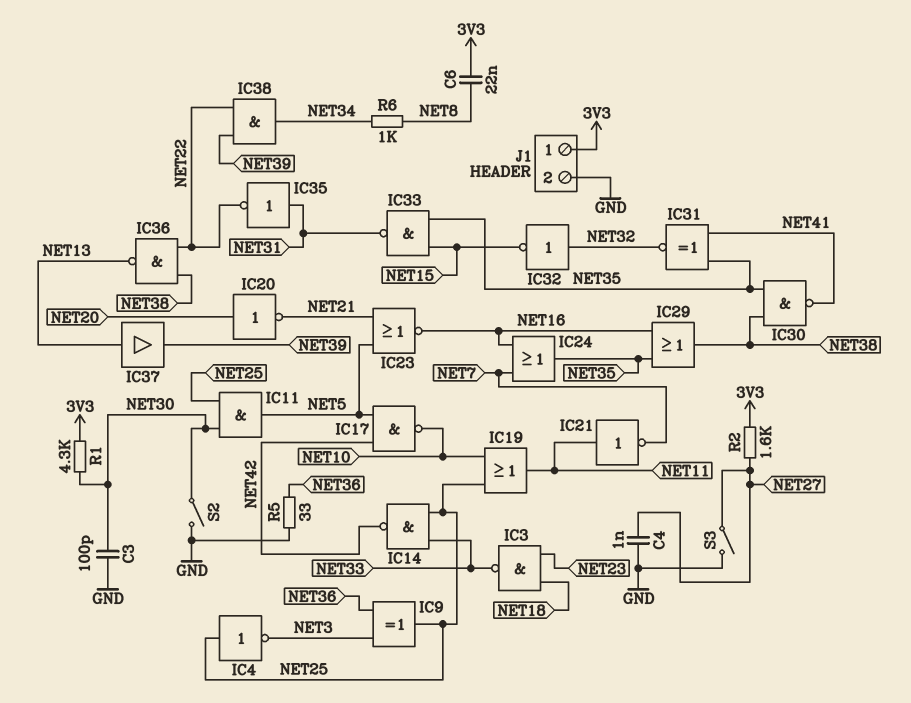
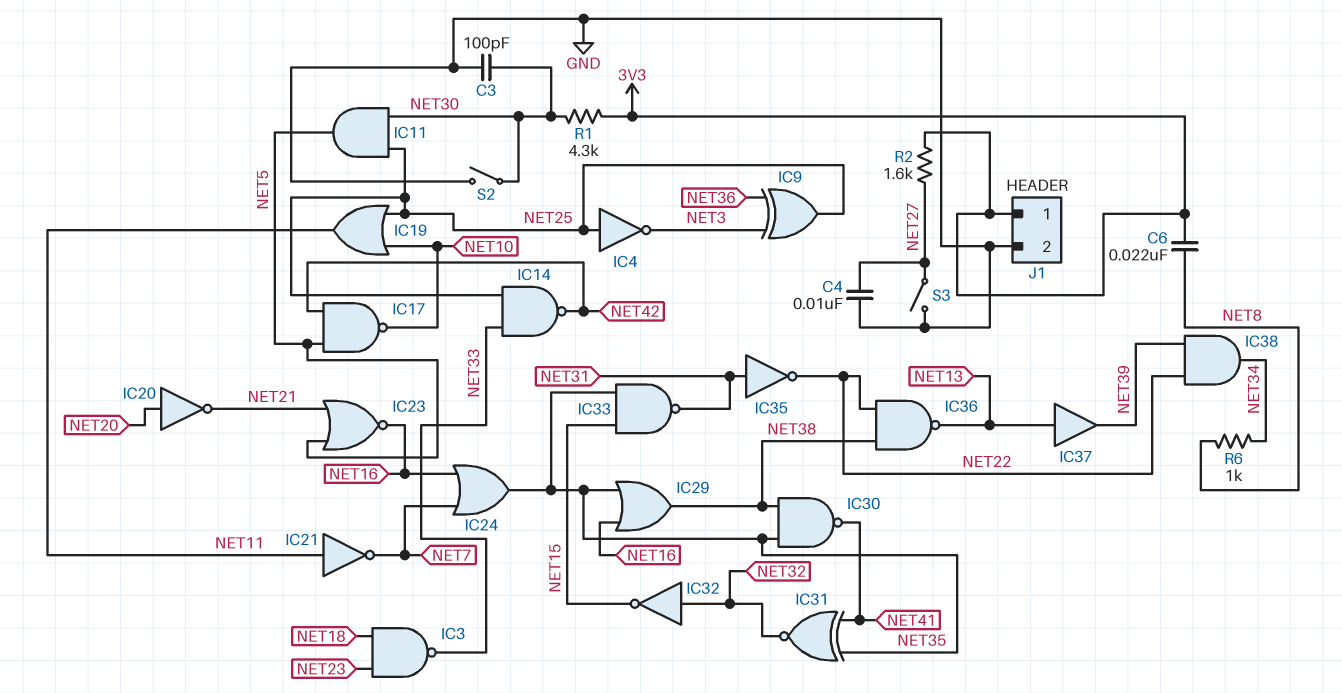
C4: 1nF (GND, NET27) -> 10nF (GND, NET27)
R5: 33 (GND, NET36) -> none

